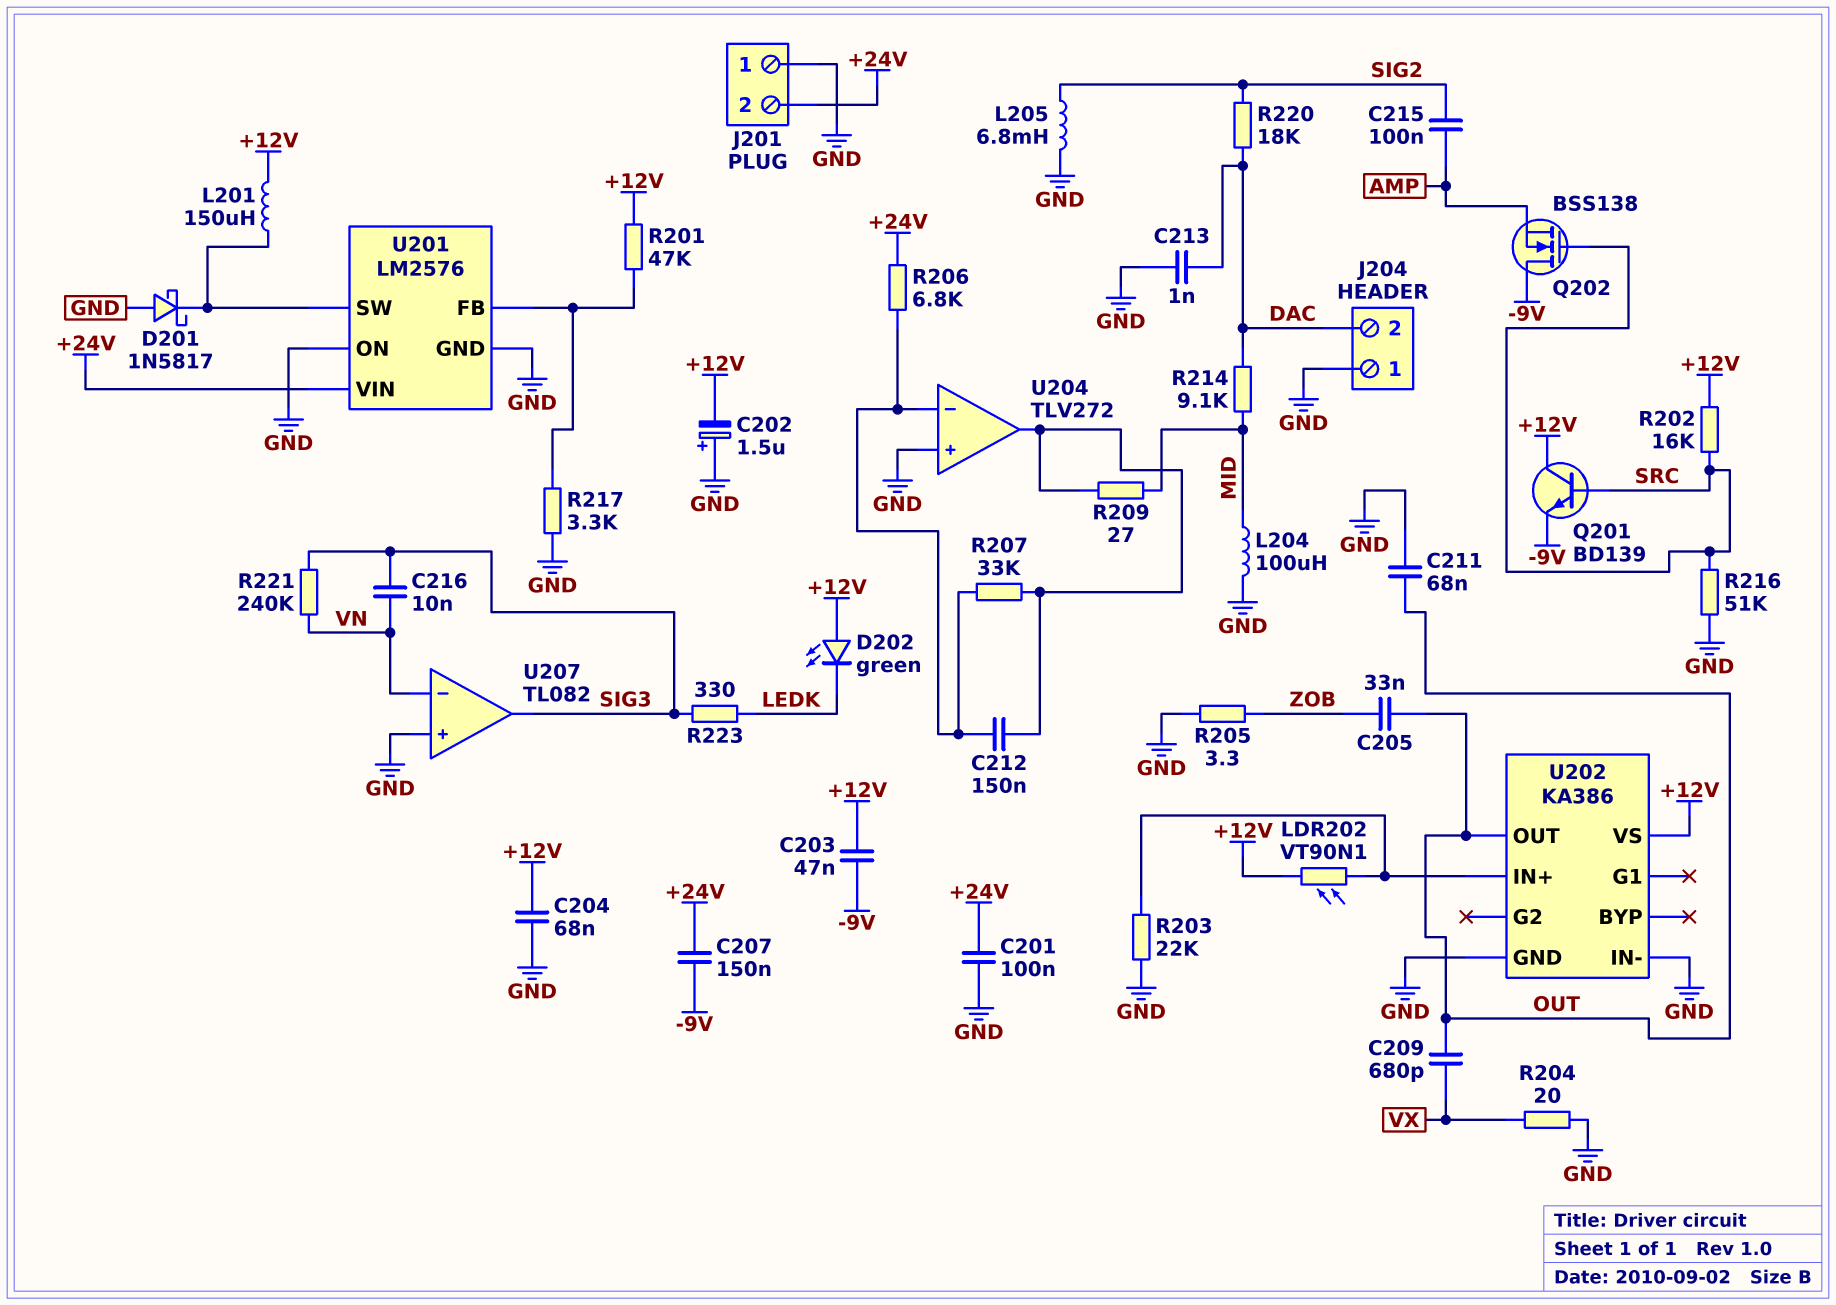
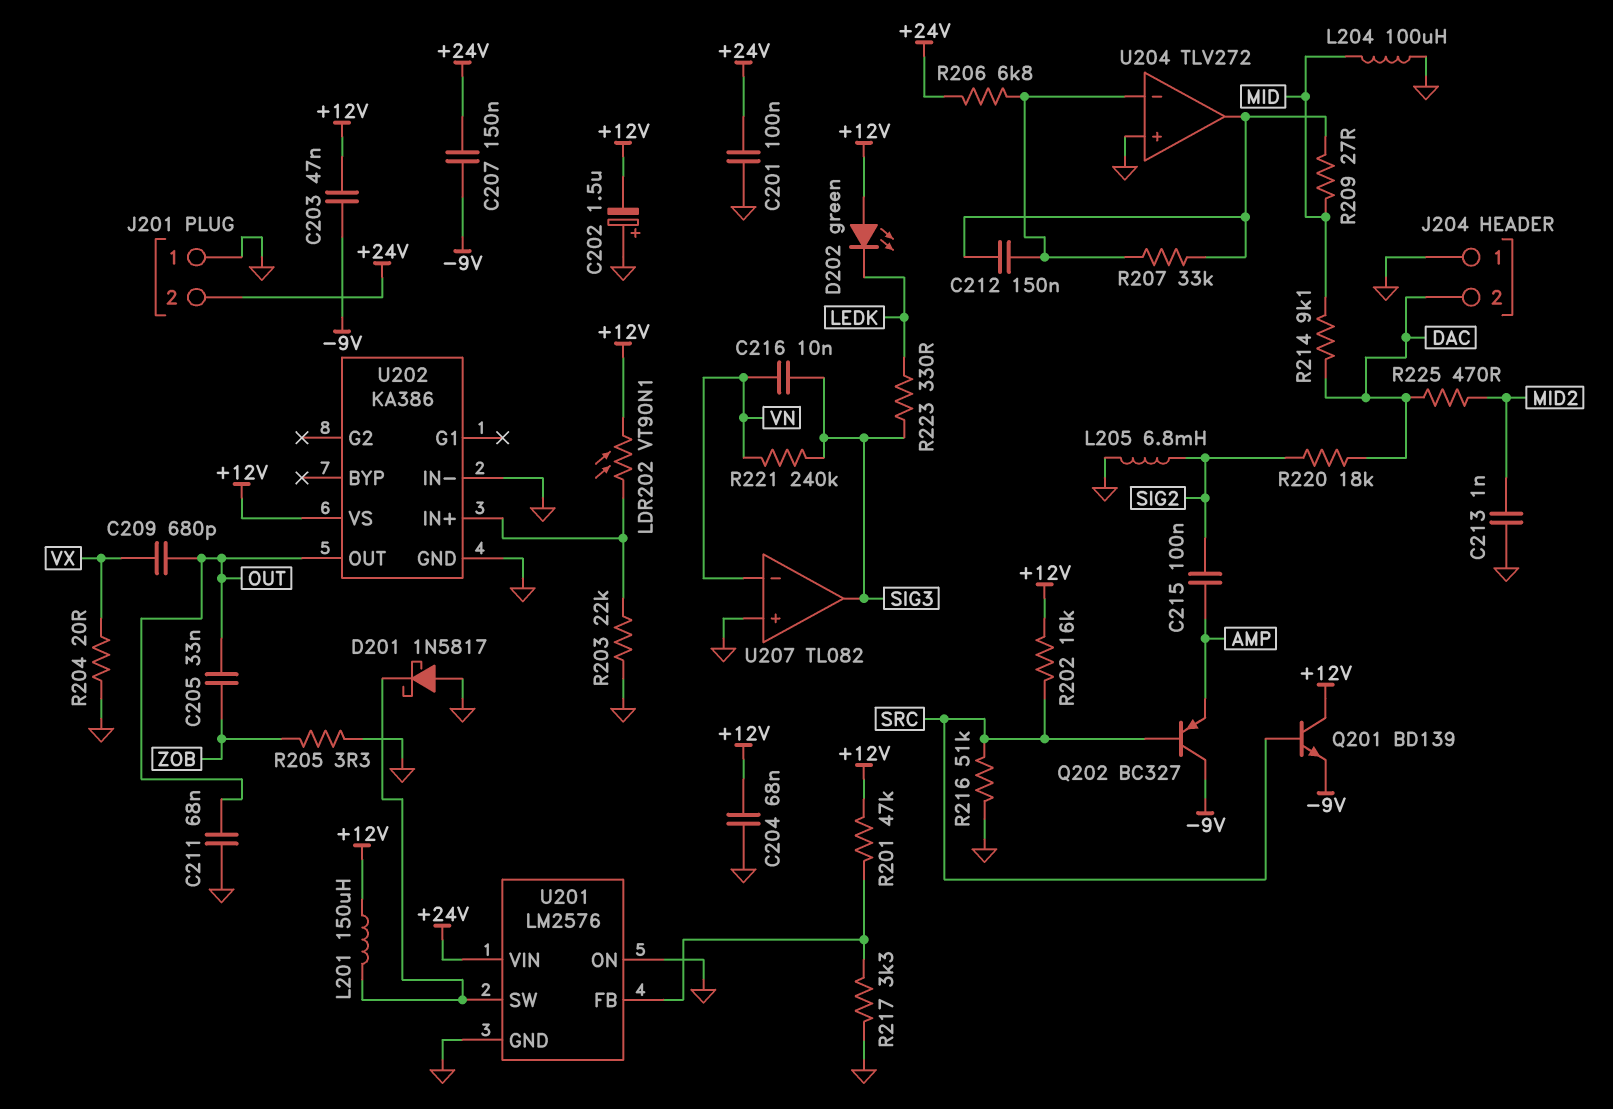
C213: 1nF (DAC, GND) -> 1nF (GND, MID2)
Q202: NMOS BSS138 (G SRC, D -9V, S AMP) -> PNP BC327 (B SRC, C -9V, E AMP)
R225: none -> 470 (DAC, MID2)

